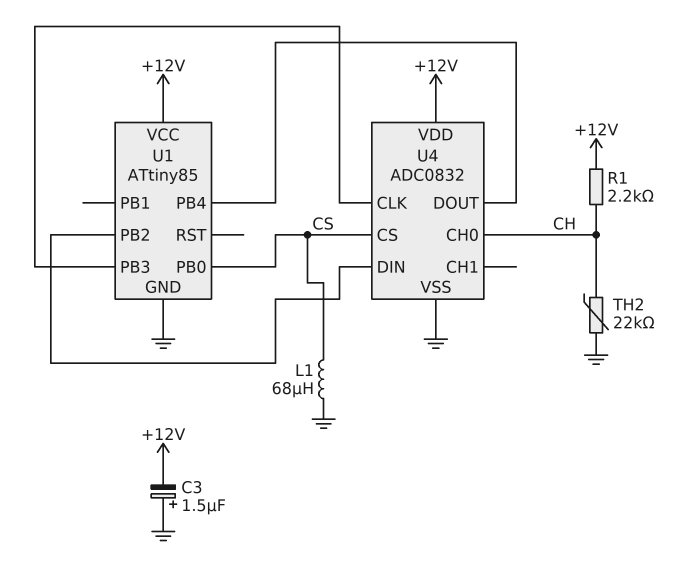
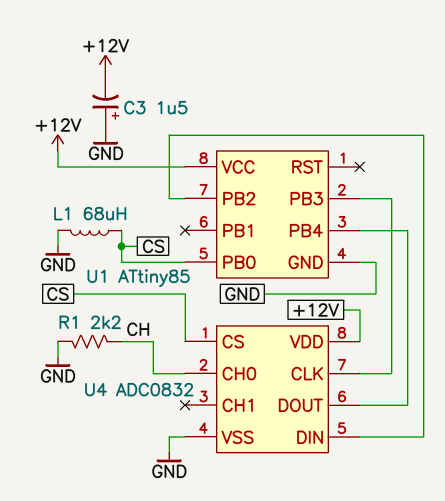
R1: 2.2k (+12V, CH) -> 2.2k (CH, GND)
TH2: 22k (CH, GND) -> none

